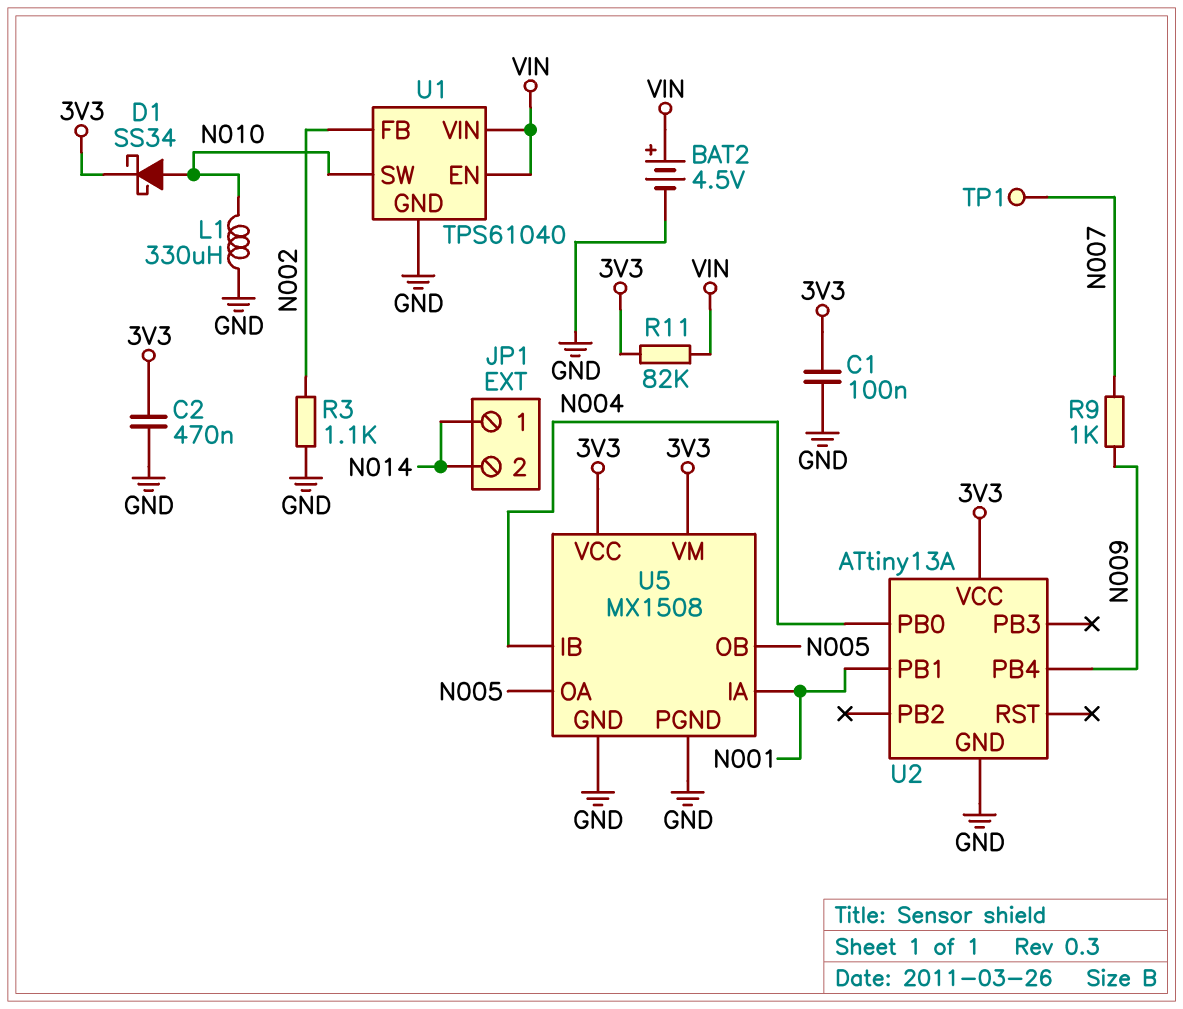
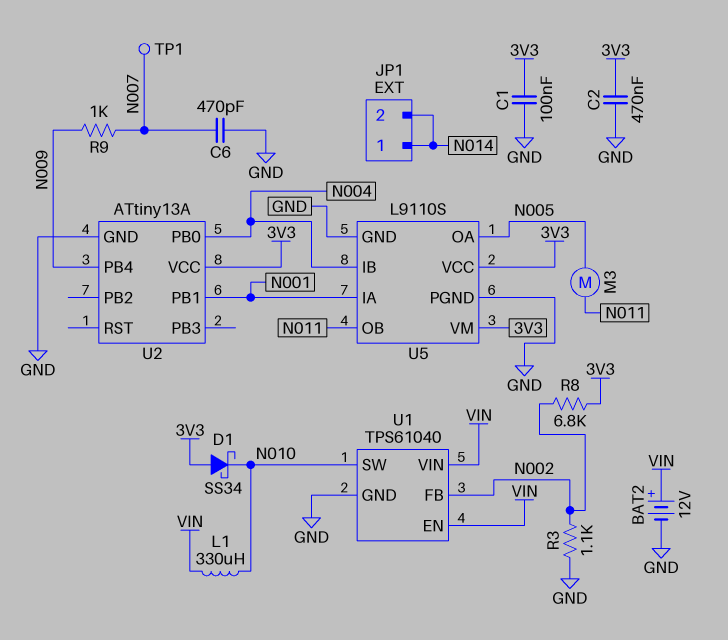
BAT2: 4.5V (plus VIN, minus GND) -> 12V (plus VIN, minus GND)
C6: none -> 470pF (GND, N007)
D1: schottky SS34 (A N010, K 3V3) -> schottky SS34 (A 3V3, K N010)
L1: 330uH (GND, N010) -> 330uH (N010, VIN)
M3: none -> motor (N005, N011)
R8: none -> 6.8k (3V3, N002)
R11: 82k (3V3, VIN) -> none
U5: MX1508 -> L9110S
U5 pin OB: N005 -> N011

